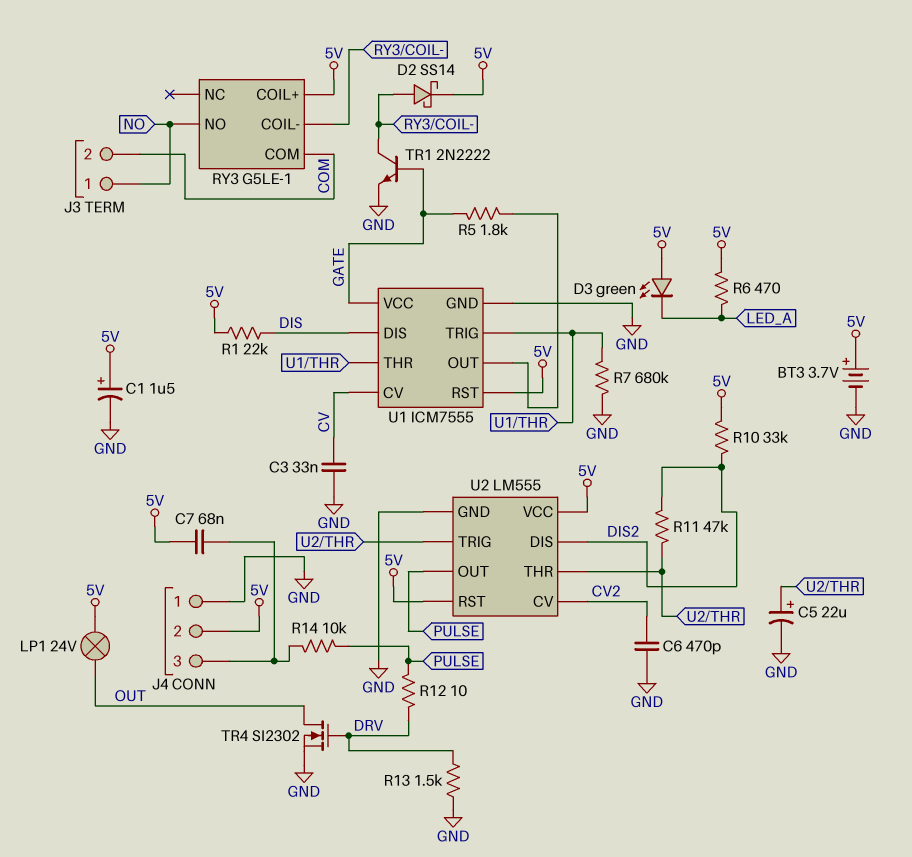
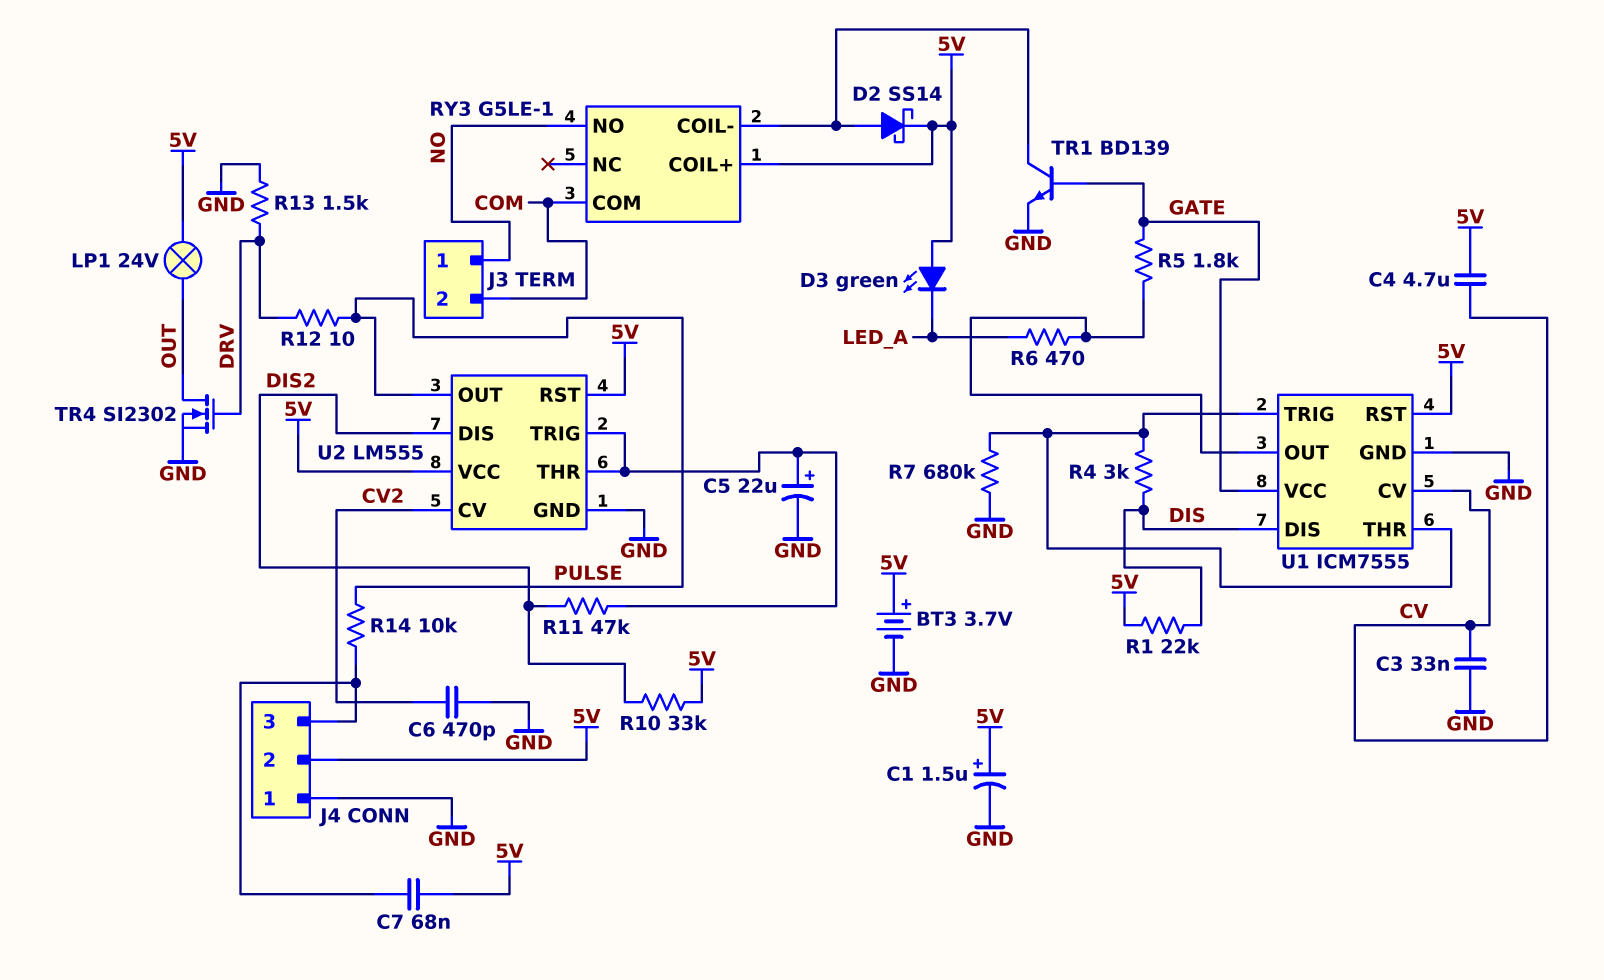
C4: none -> 4.7uF (5V, CV)
R4: none -> 3k (DIS, U1/THR)
R6: 470 (5V, LED_A) -> 470 (LED_A, U1/OUT)
TR1: NPN 2N2222 (B GATE, C RY3/COIL-, E GND) -> NPN BD139 (B GATE, C RY3/COIL-, E GND)

